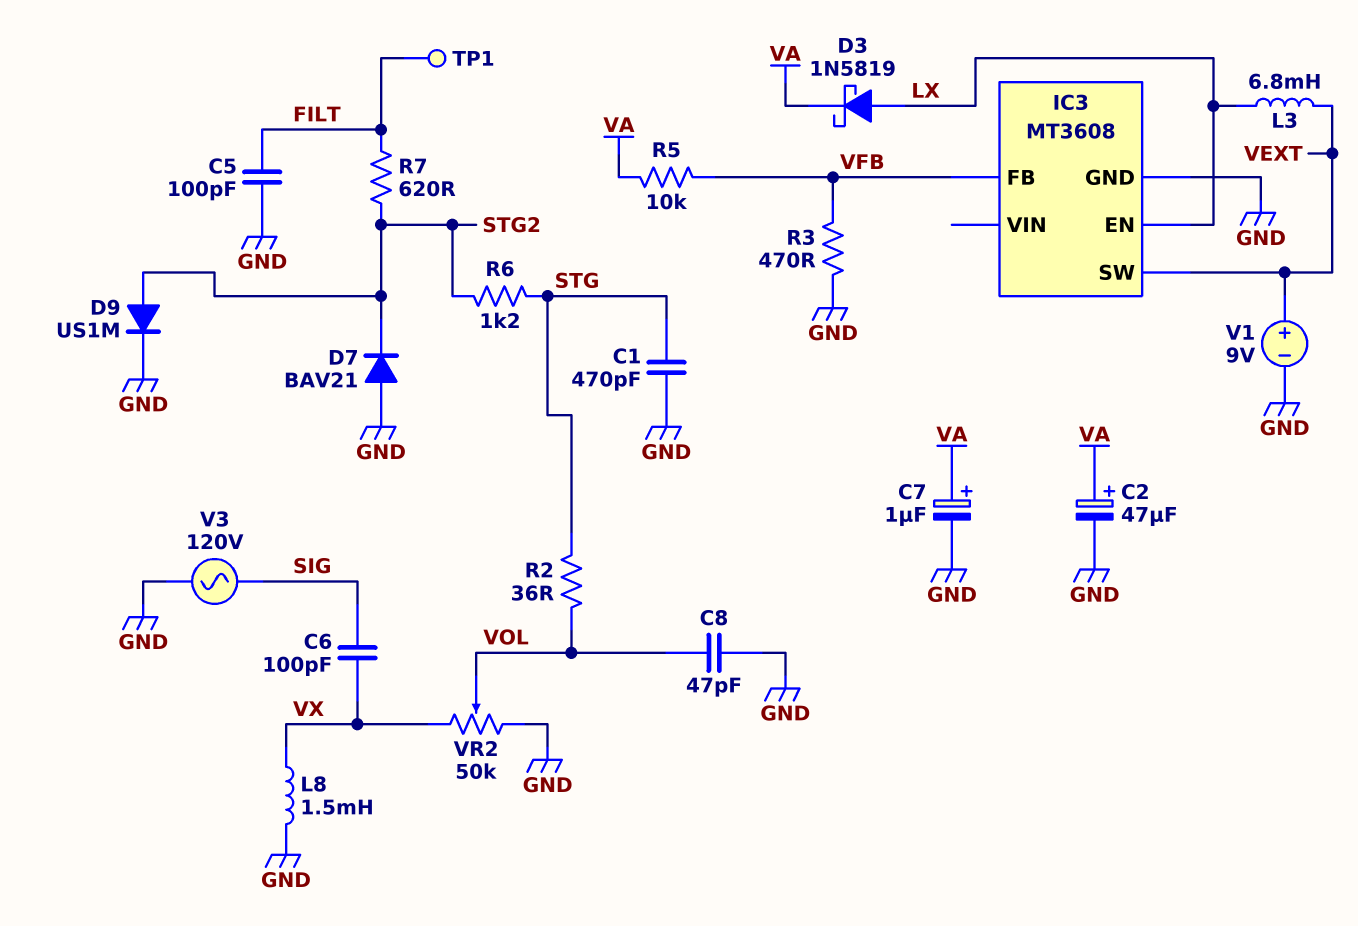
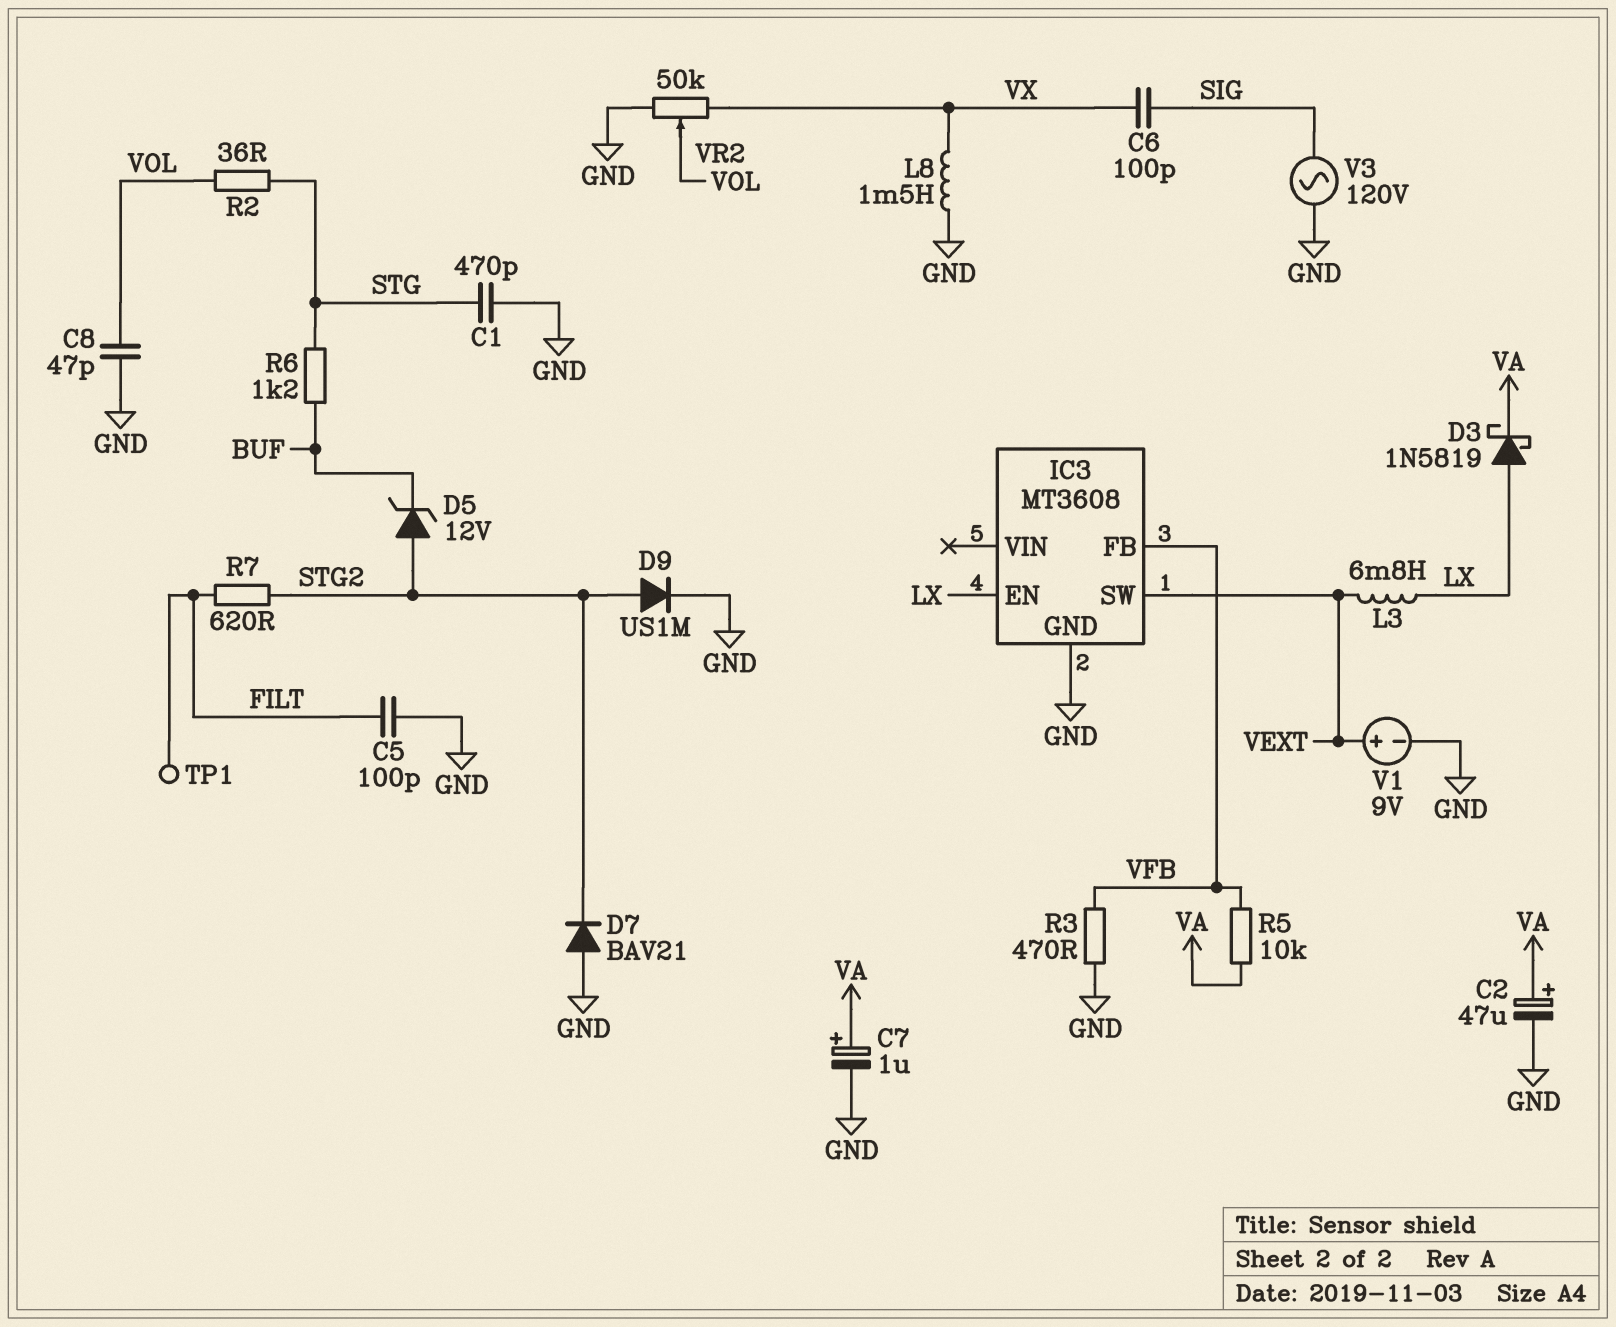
D5: none -> zener 12V (A STG2, K BUF)
R6: 1.2k (STG, STG2) -> 1.2k (BUF, STG)

